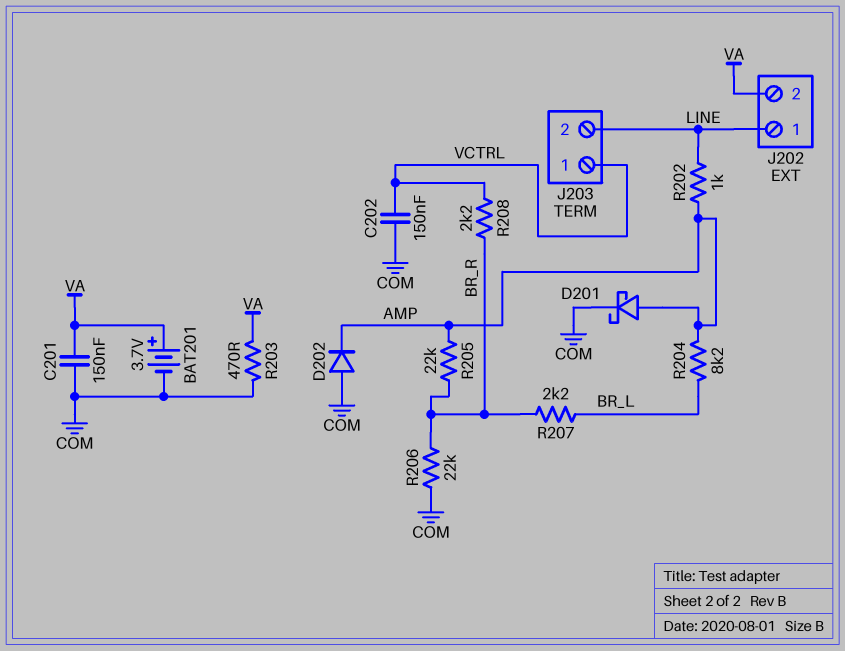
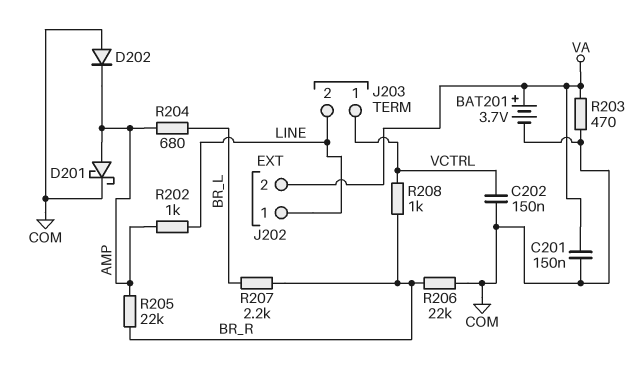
R204: 8.2k (AMP, BR_L) -> 680 (AMP, BR_L)
R208: 2.2k (BR_R, VCTRL) -> 1k (BR_R, VCTRL)

